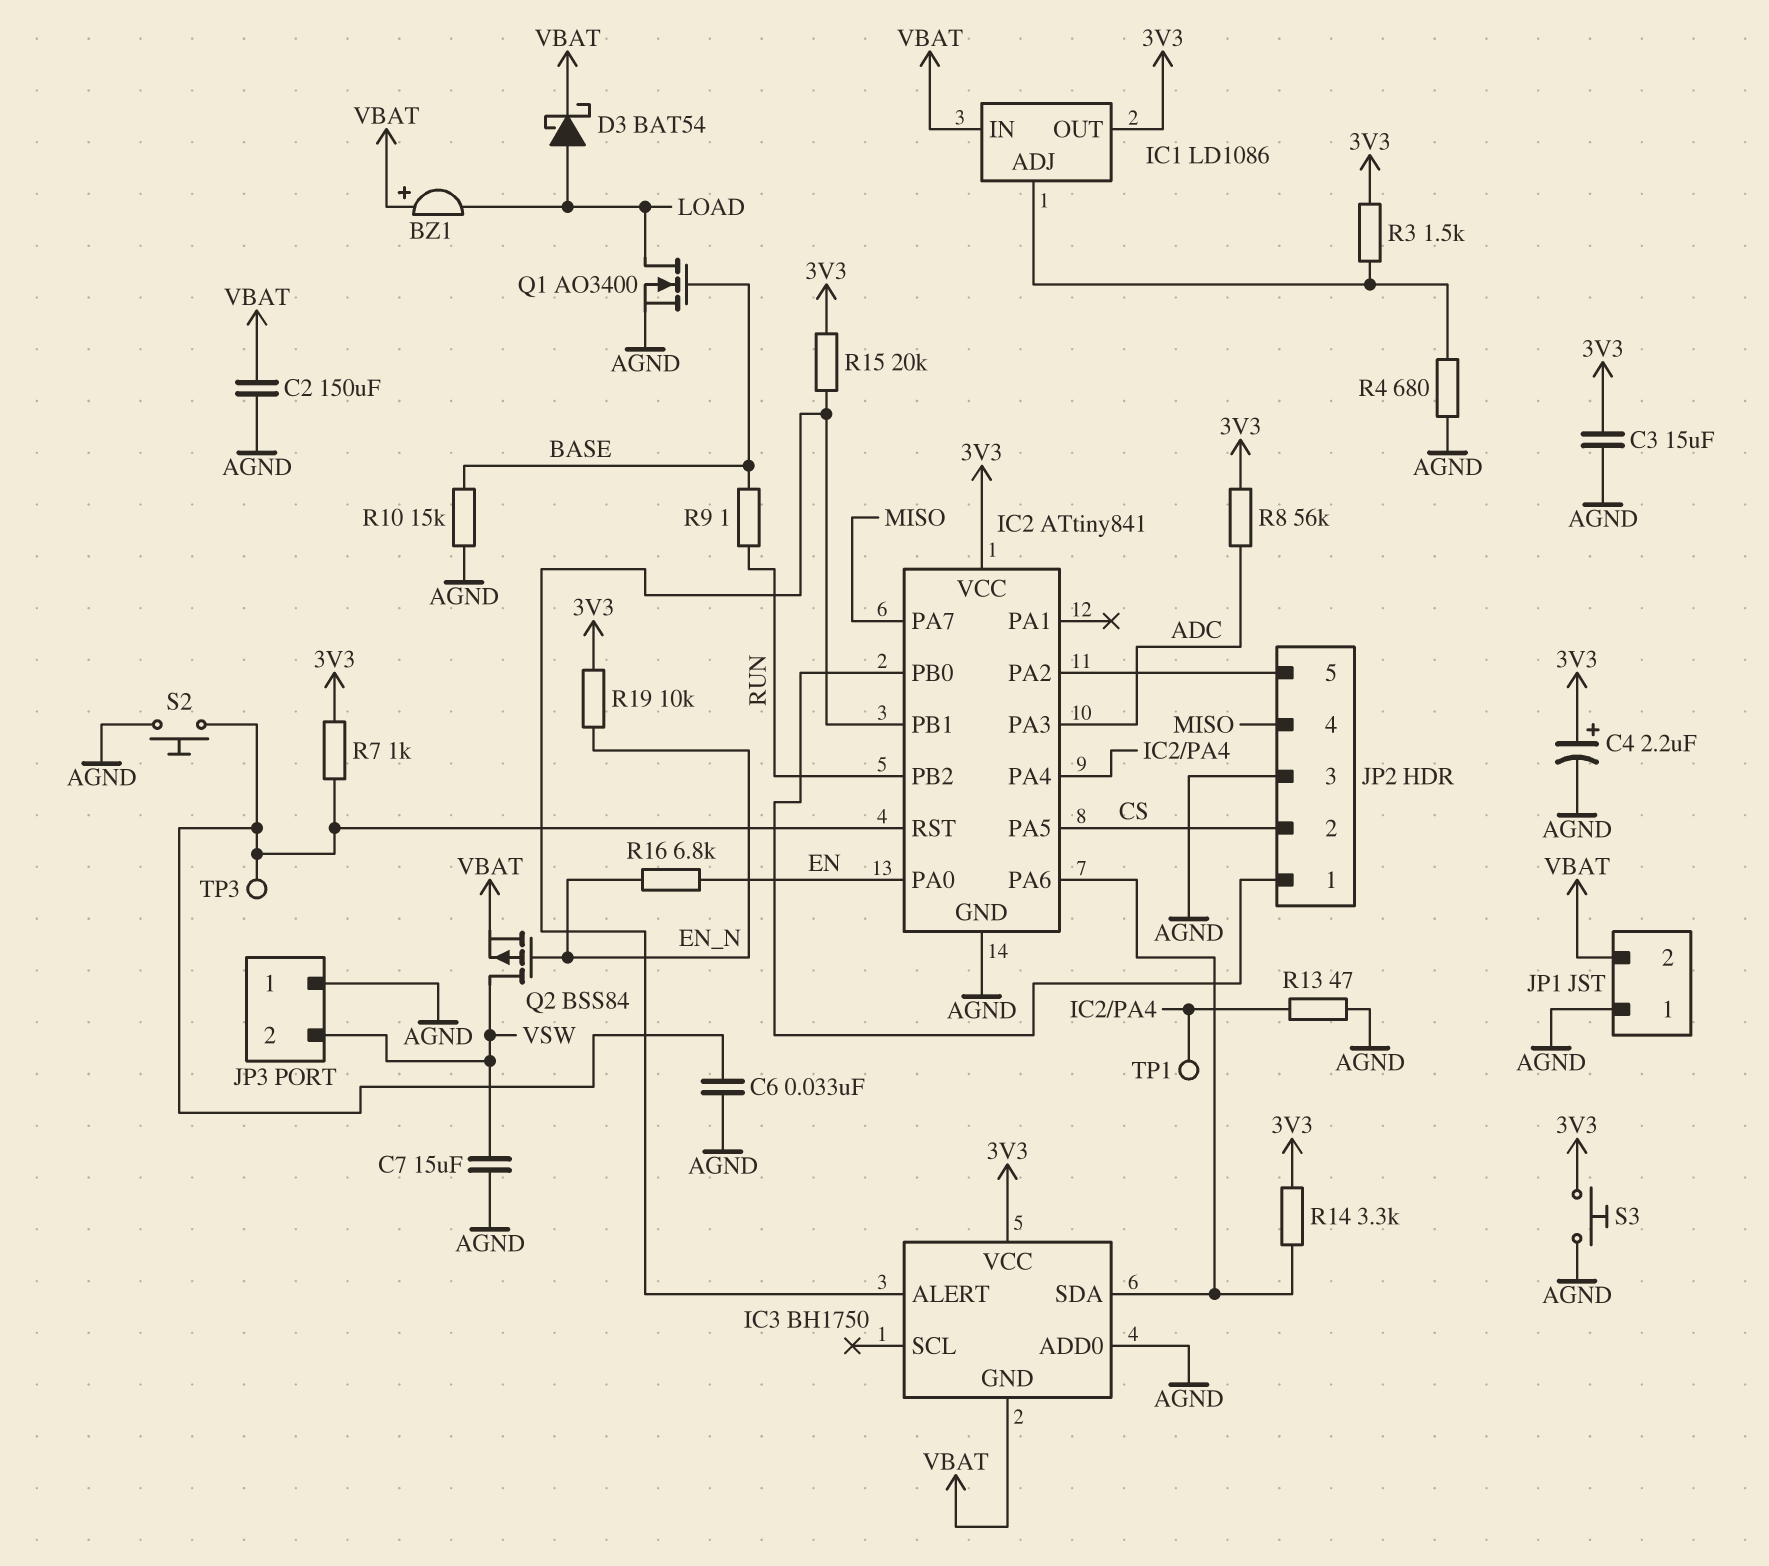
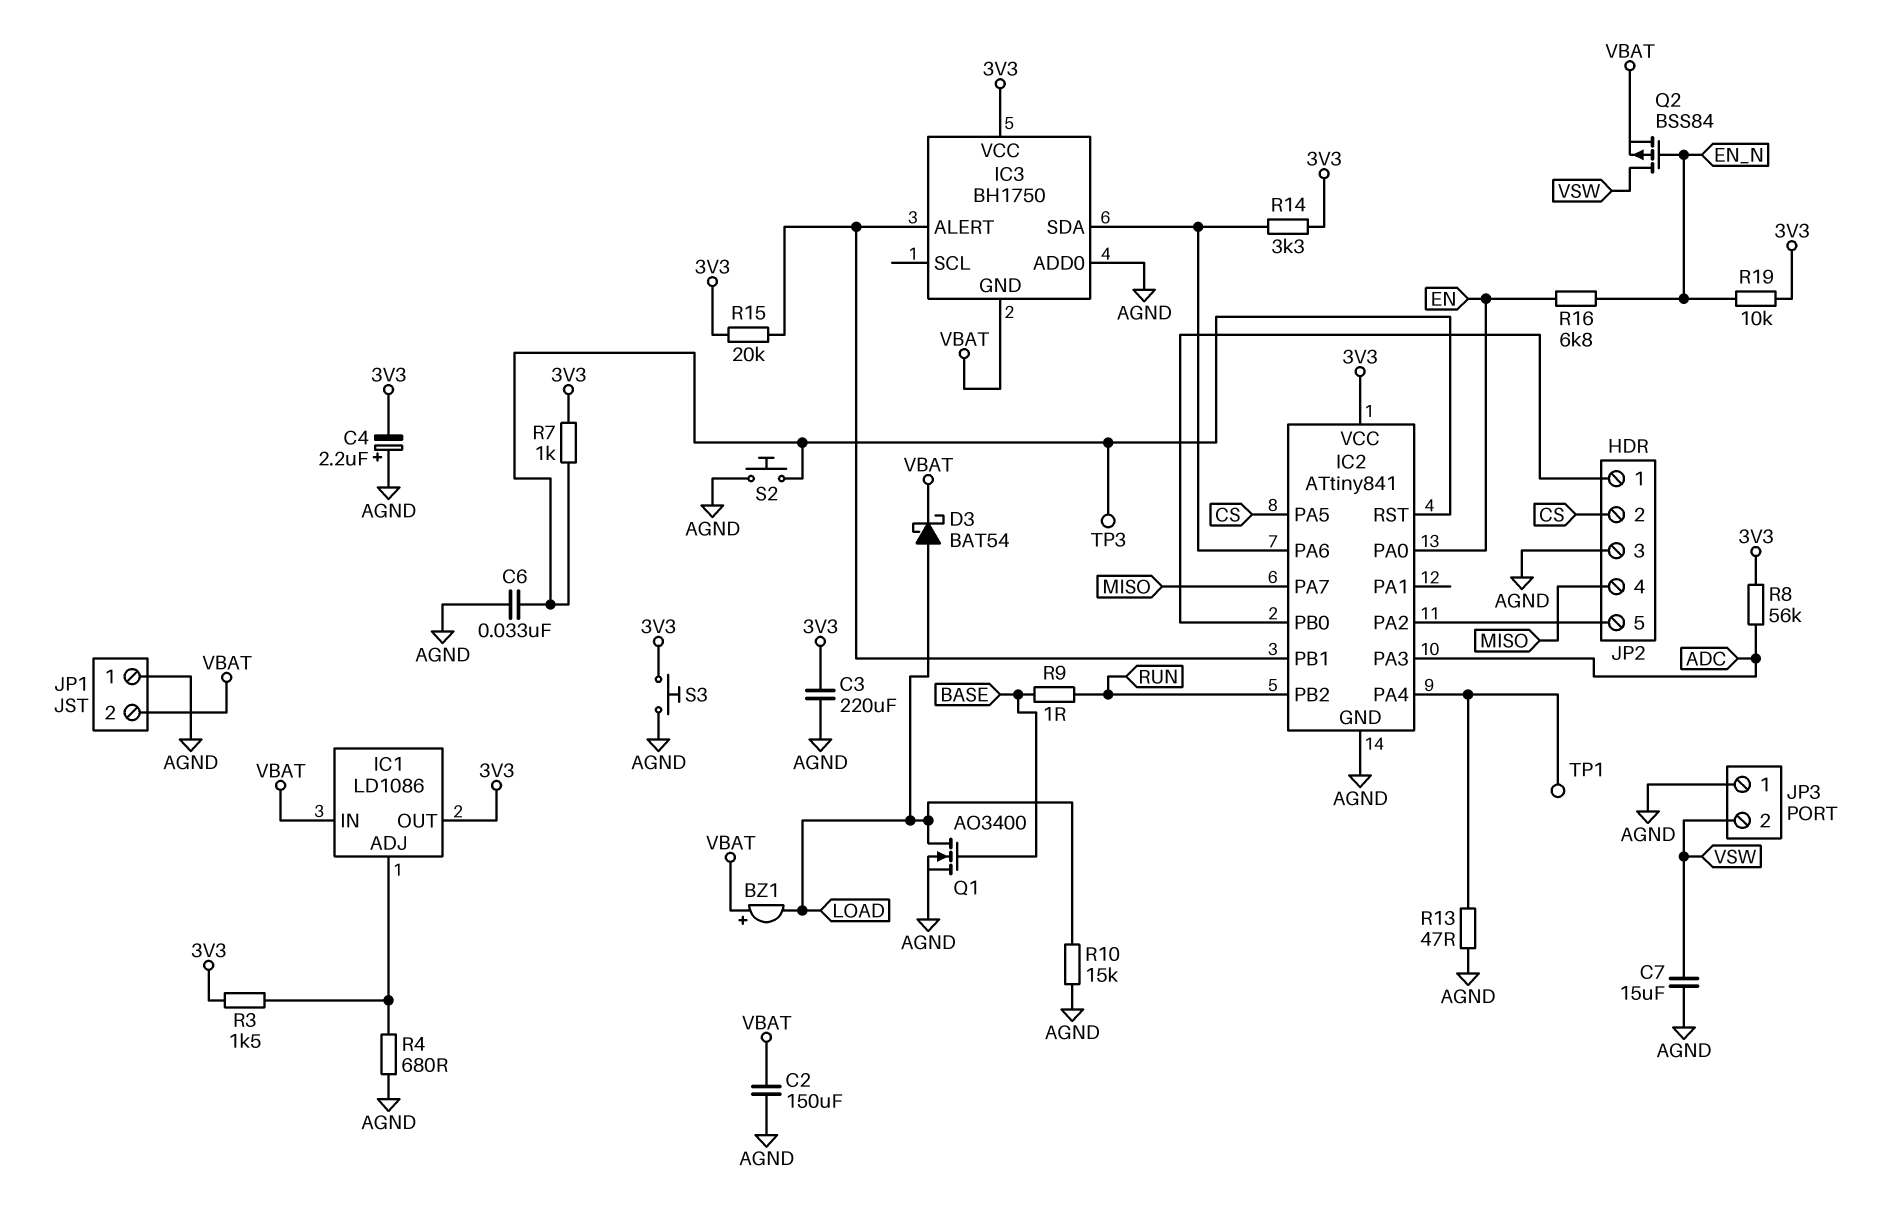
C3: 15uF (3V3, AGND) -> 220uF (3V3, AGND)
C4: 2.2uF (plus 3V3, minus AGND) -> 2.2uF (plus AGND, minus 3V3)
R10: 15k (AGND, BASE) -> 15k (AGND, LOAD)

